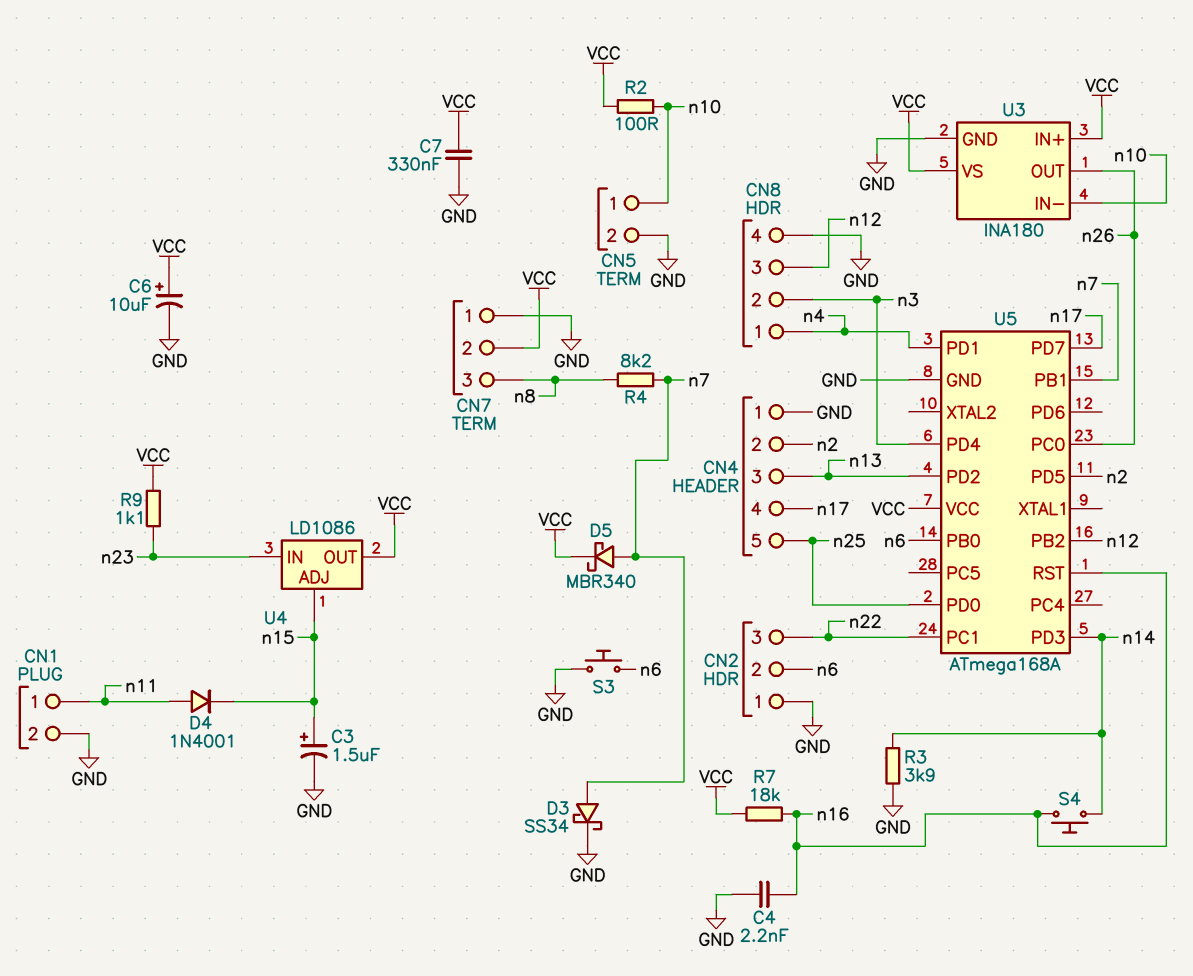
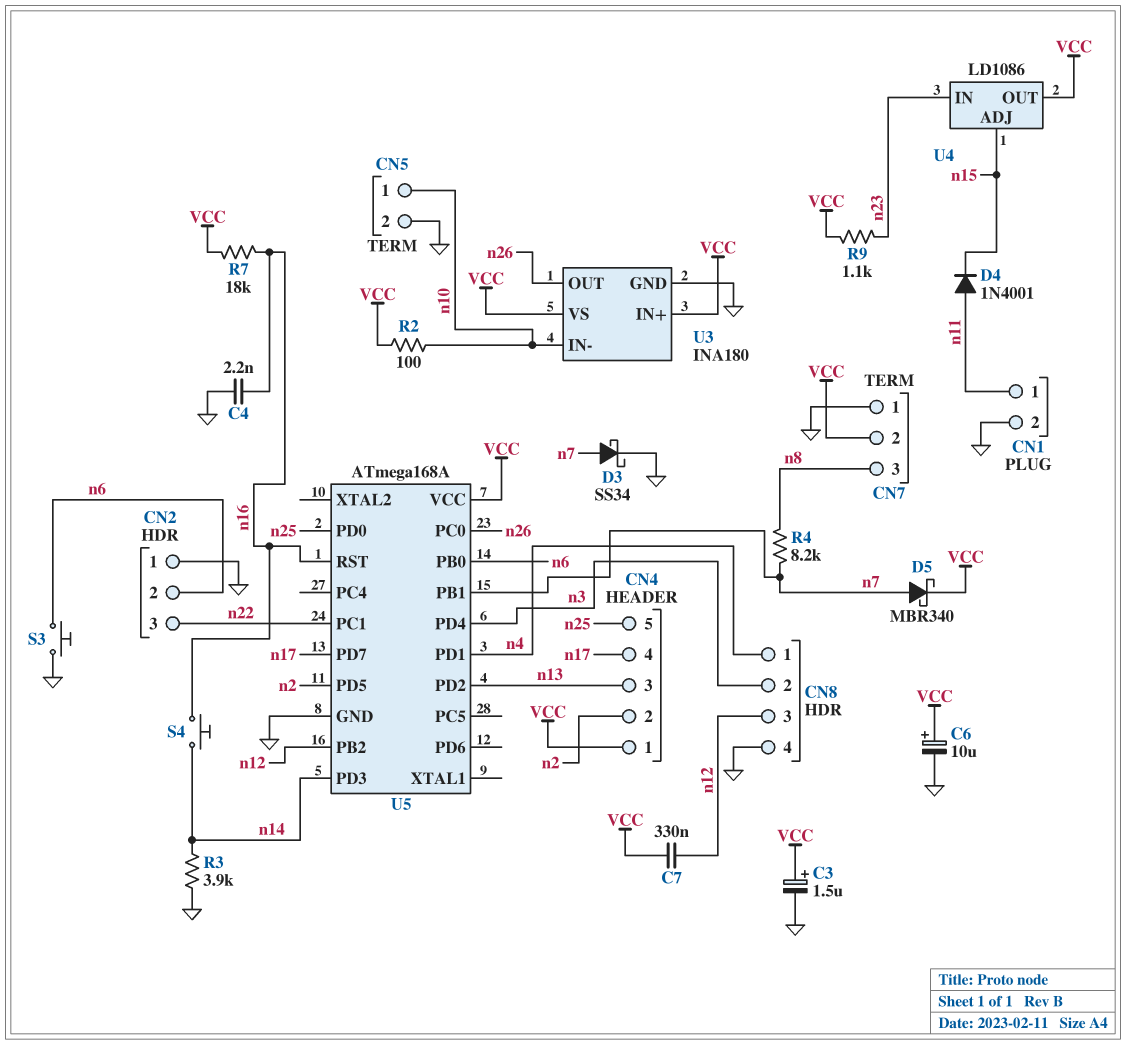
C3: 1.5uF (plus n15, minus GND) -> 1.5uF (plus VCC, minus GND)
C7: 330nF (GND, VCC) -> 330nF (VCC, n12)
CN4 pin 1: GND -> VCC

